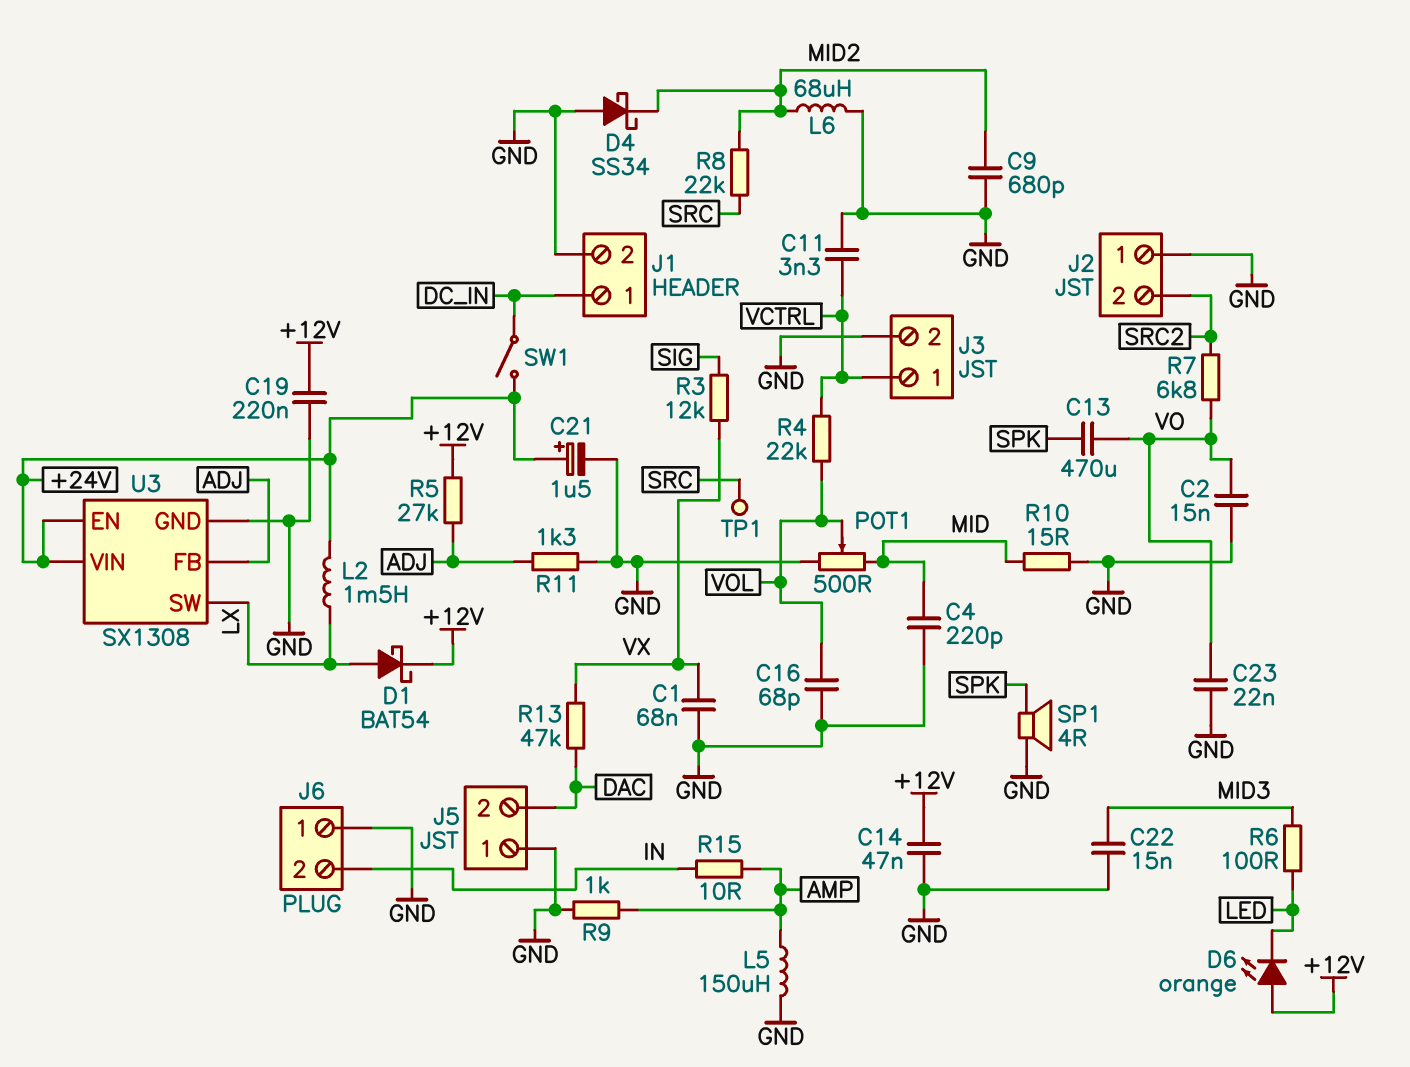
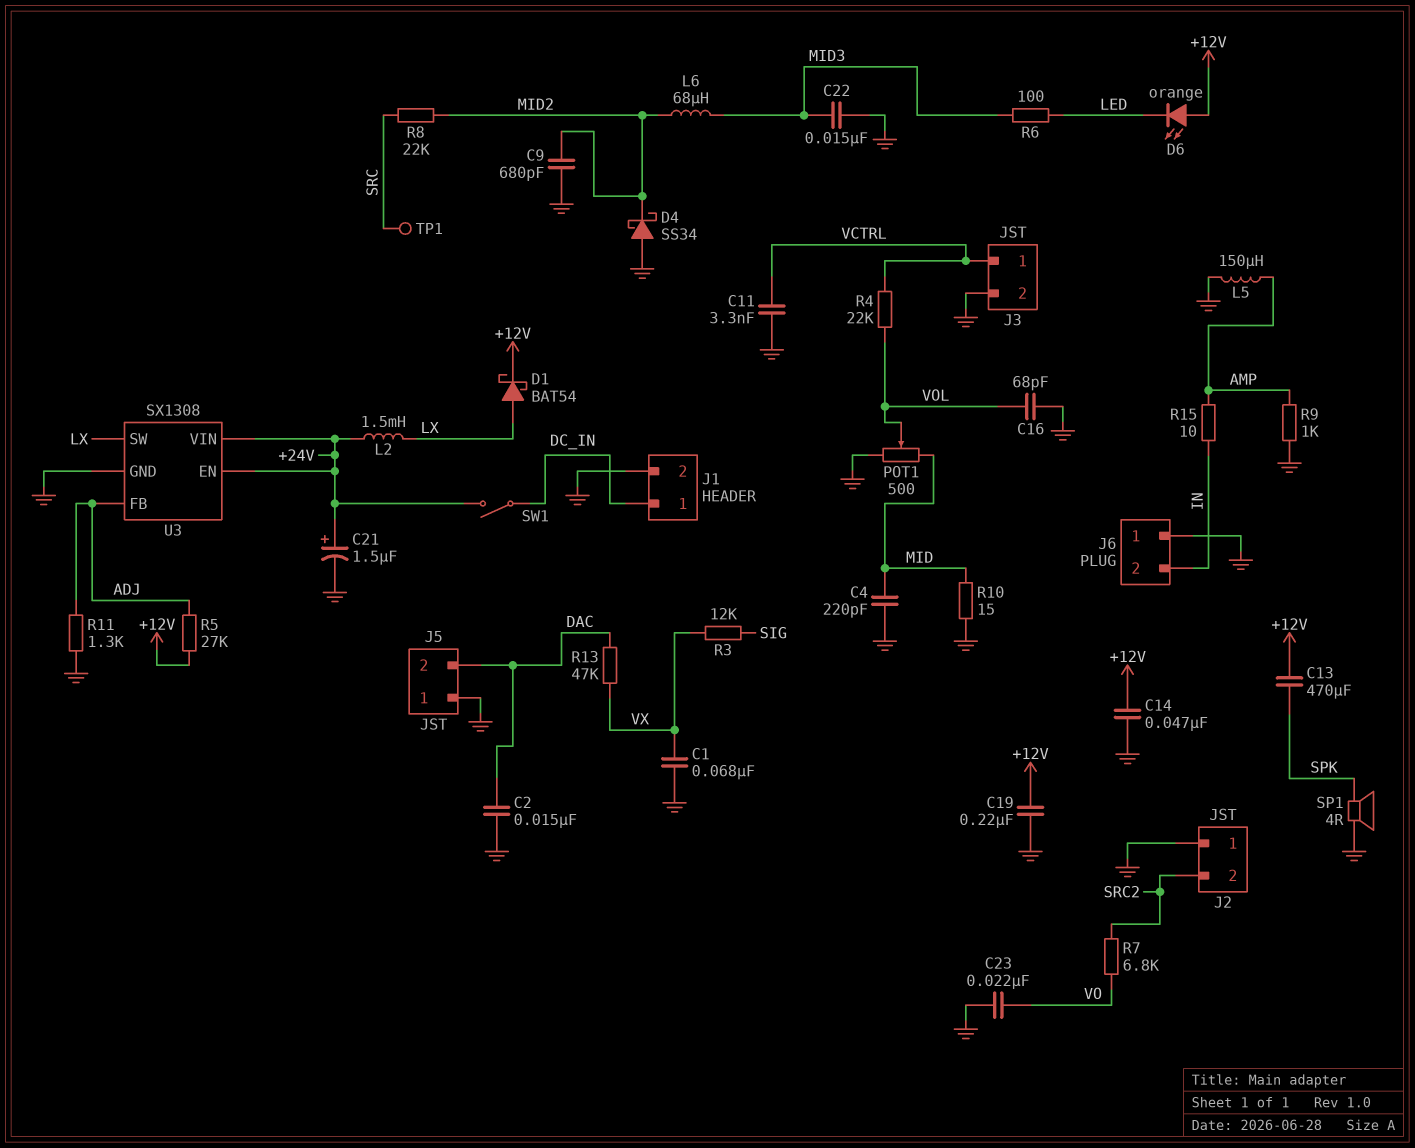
C2: 15nF (GND, VO) -> 15nF (DAC, GND)
C13: 470uF (SPK, VO) -> 470uF (+12V, SPK)
L6: 68uH (GND, MID2) -> 68uH (MID2, MID3)

